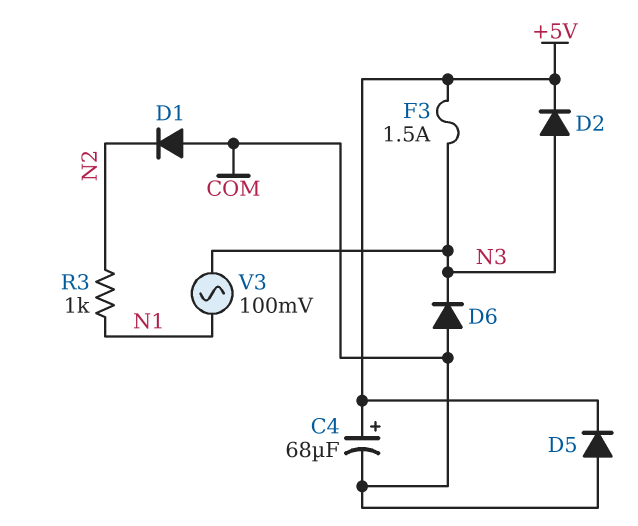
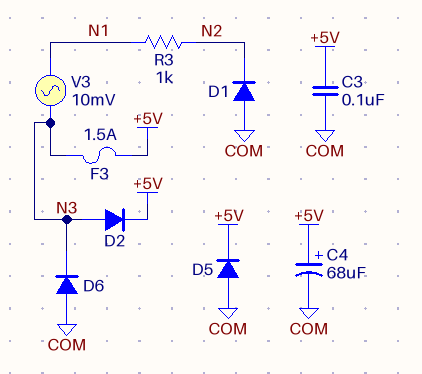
C3: none -> 100nF (+5V, COM)
V3: AC 100mV (N1, N3) -> AC 10mV (N1, N3)

